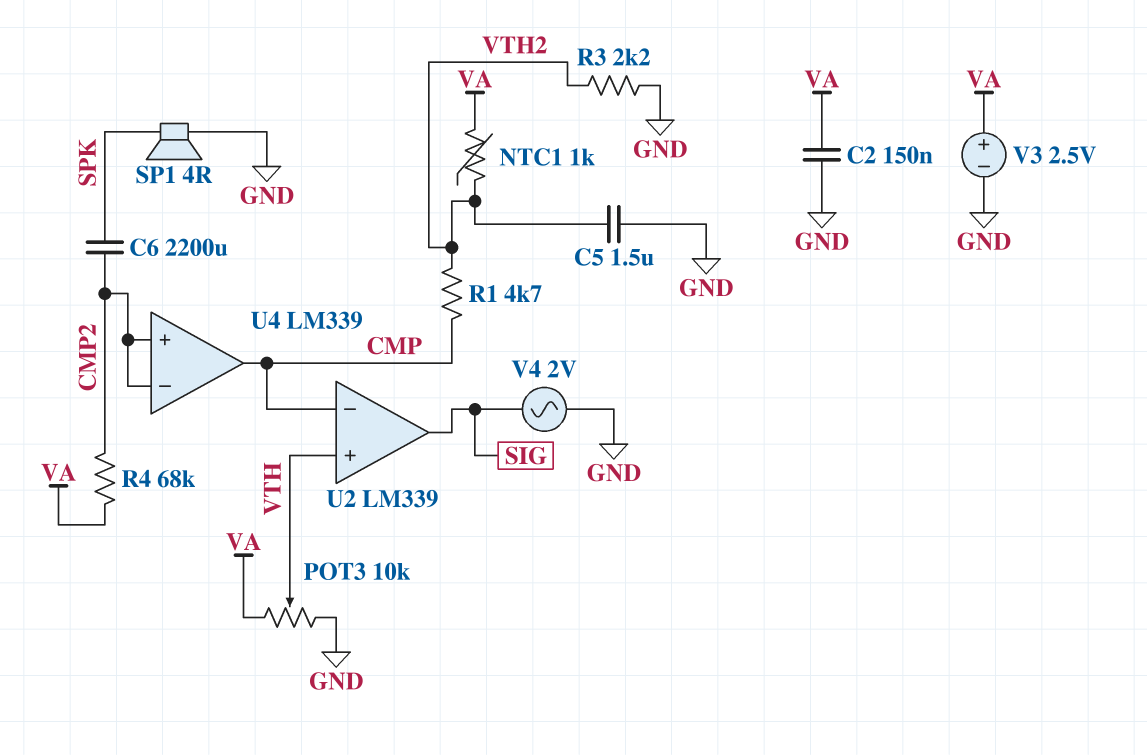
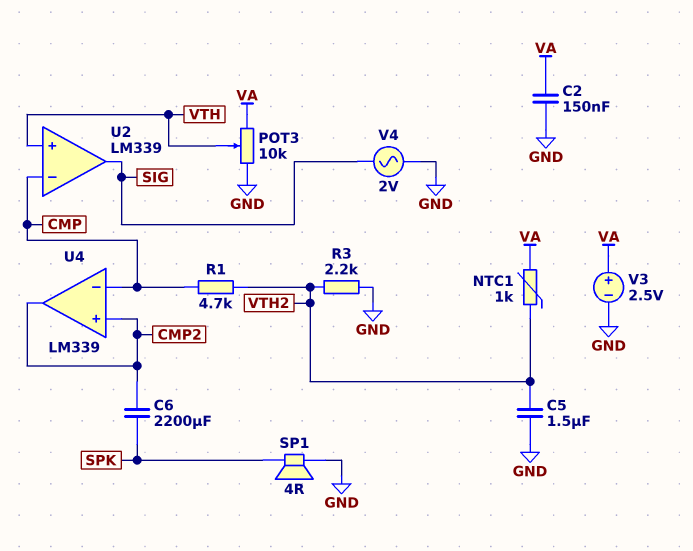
R4: 68k (CMP2, VA) -> none
U4 pin in-: CMP2 -> CMP
U4 pin out: CMP -> CMP2

